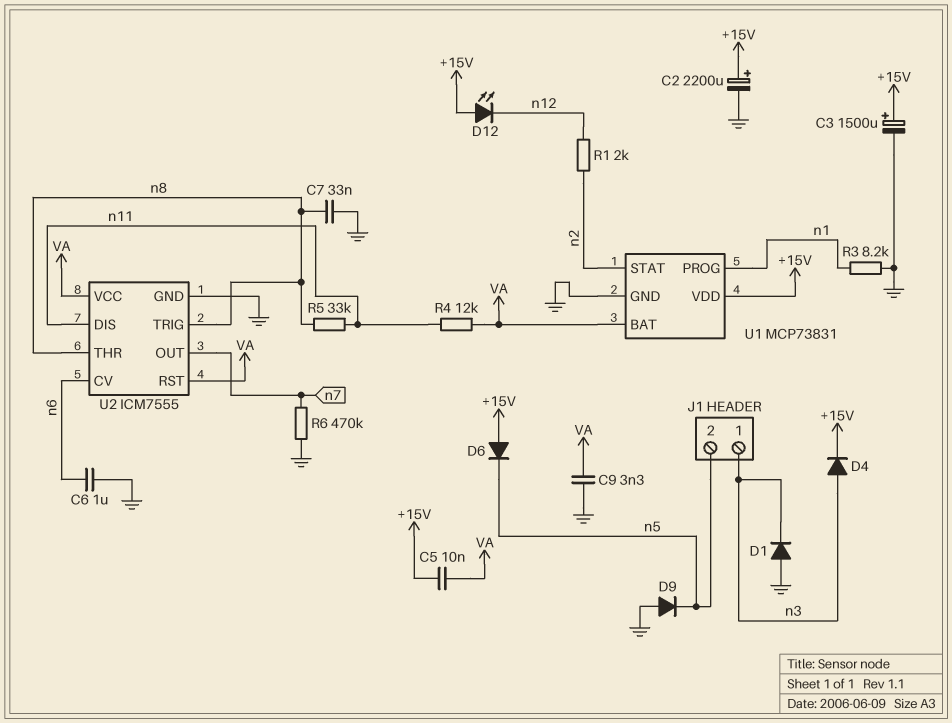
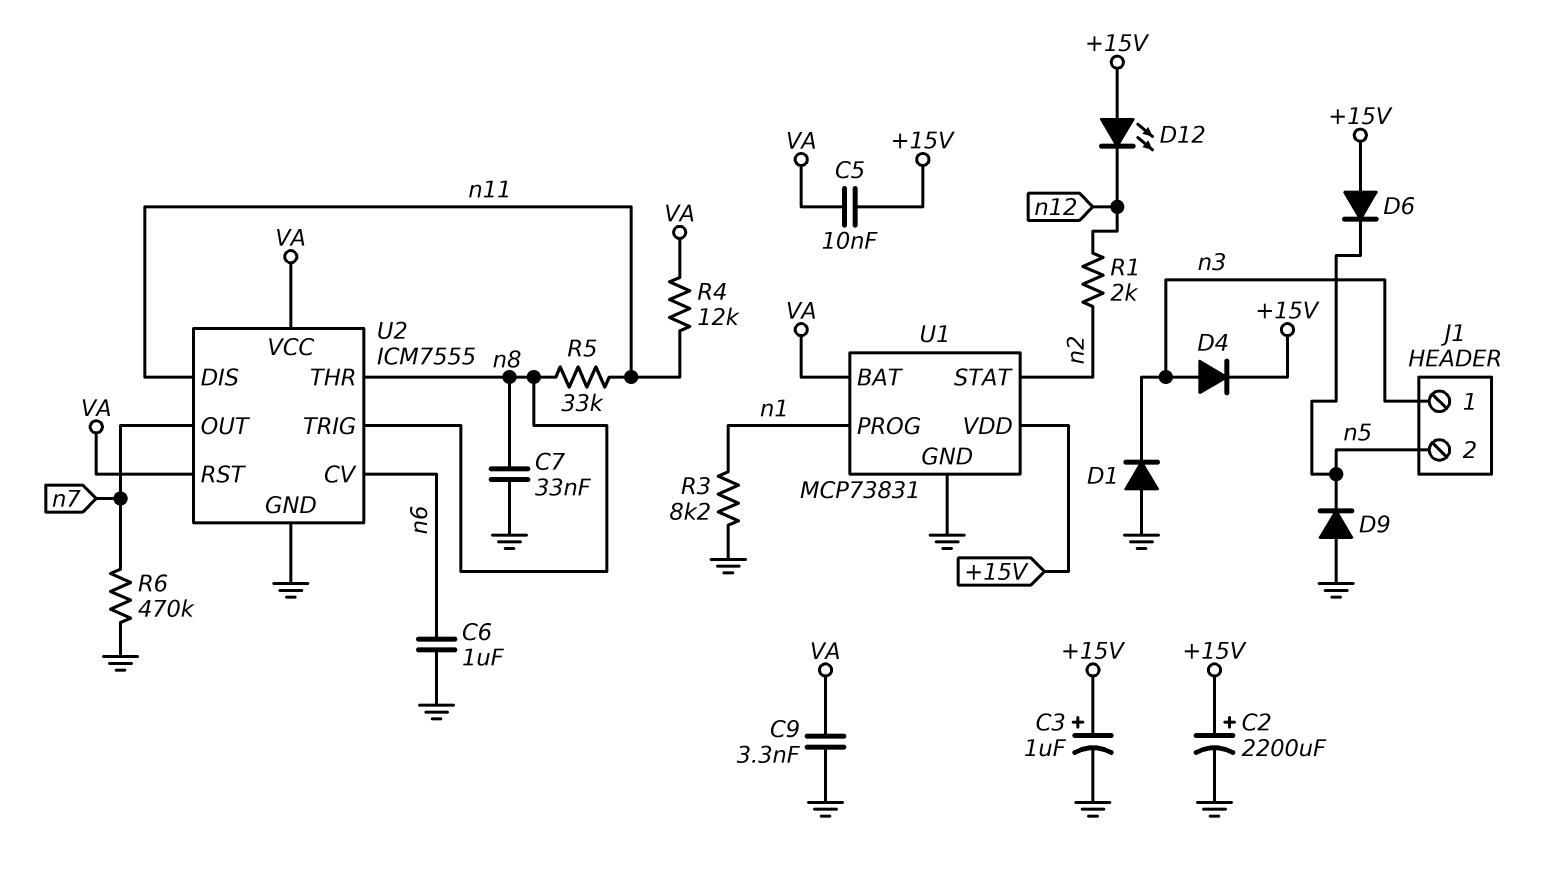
C3: 1500uF (plus +15V, minus GND) -> 1uF (plus +15V, minus GND)

